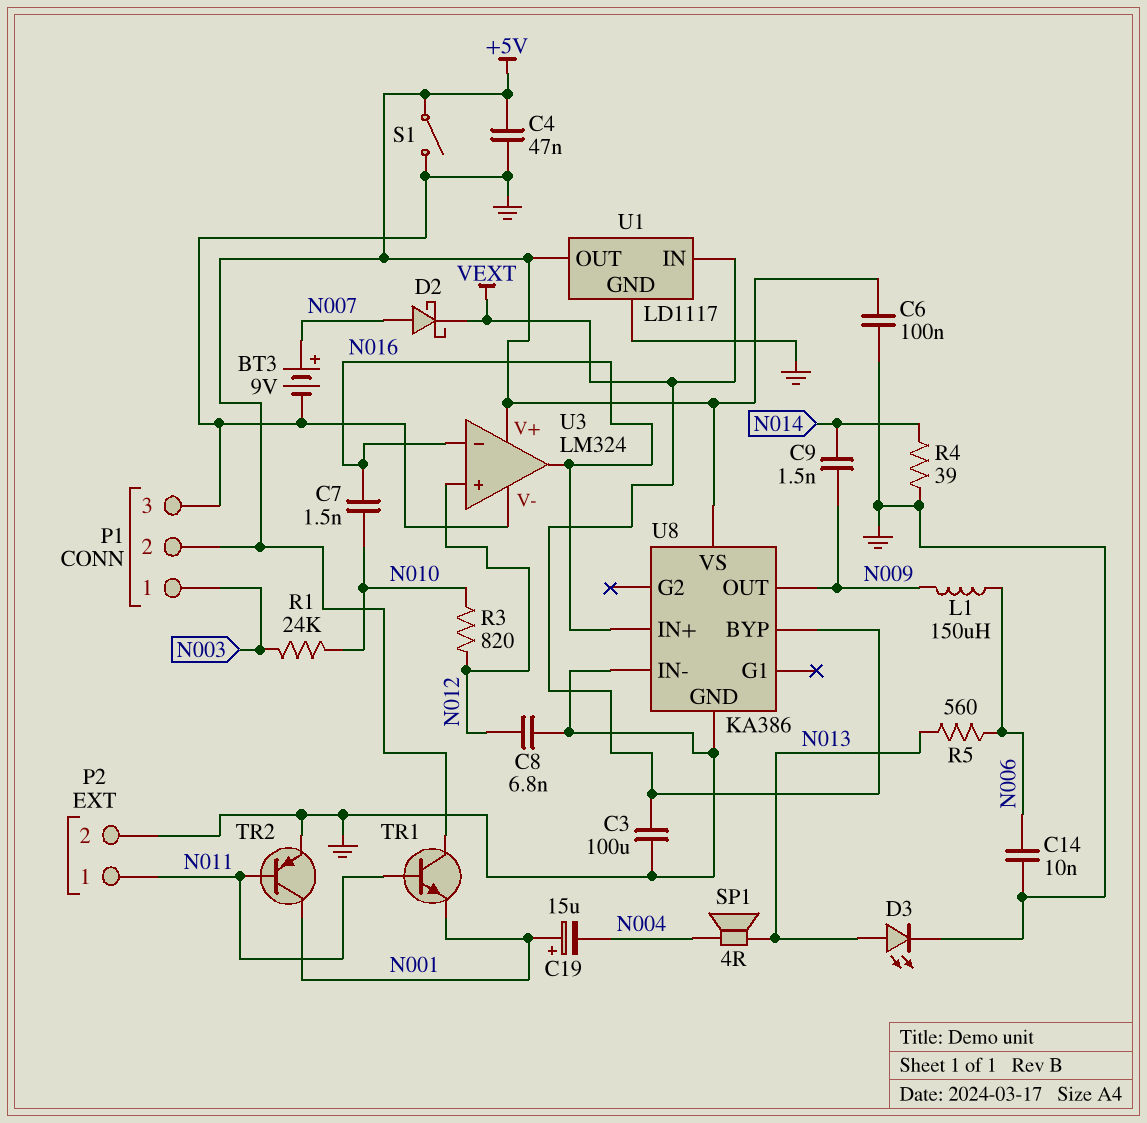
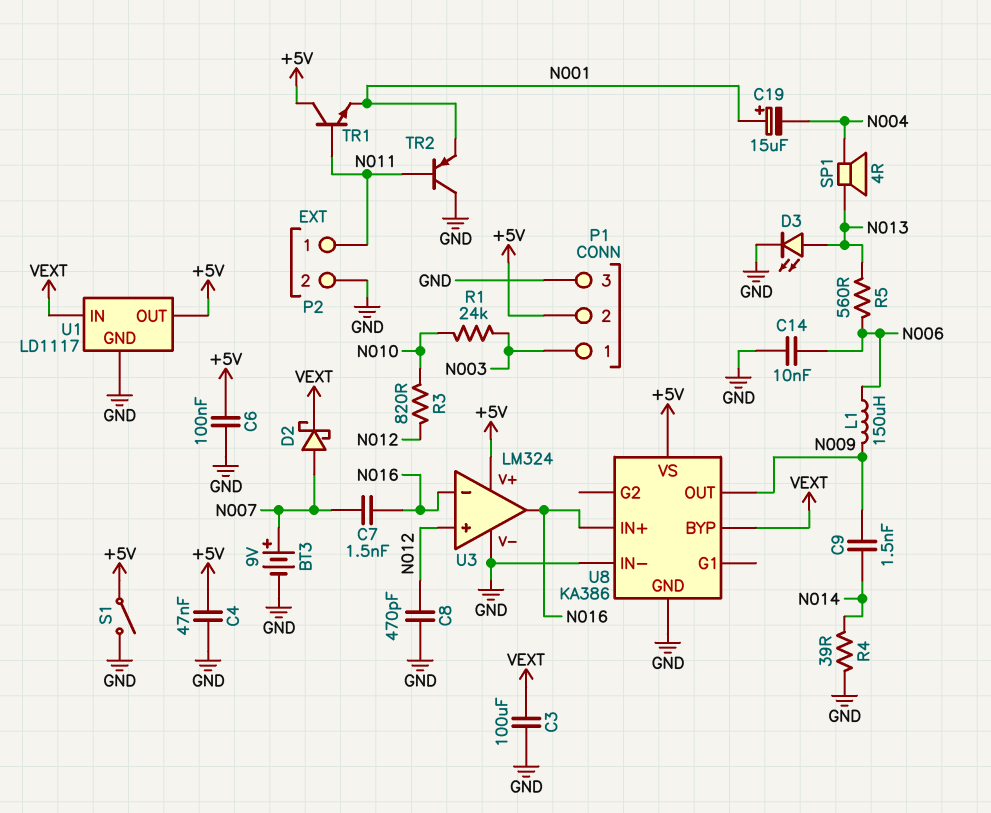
C7: 1.5nF (N010, N016) -> 1.5nF (N007, N016)
C8: 6.8nF (GND, N012) -> 470pF (GND, N012)
TR2: PNP (B N011, C N001, E GND) -> PNP (B N011, C GND, E N001)

